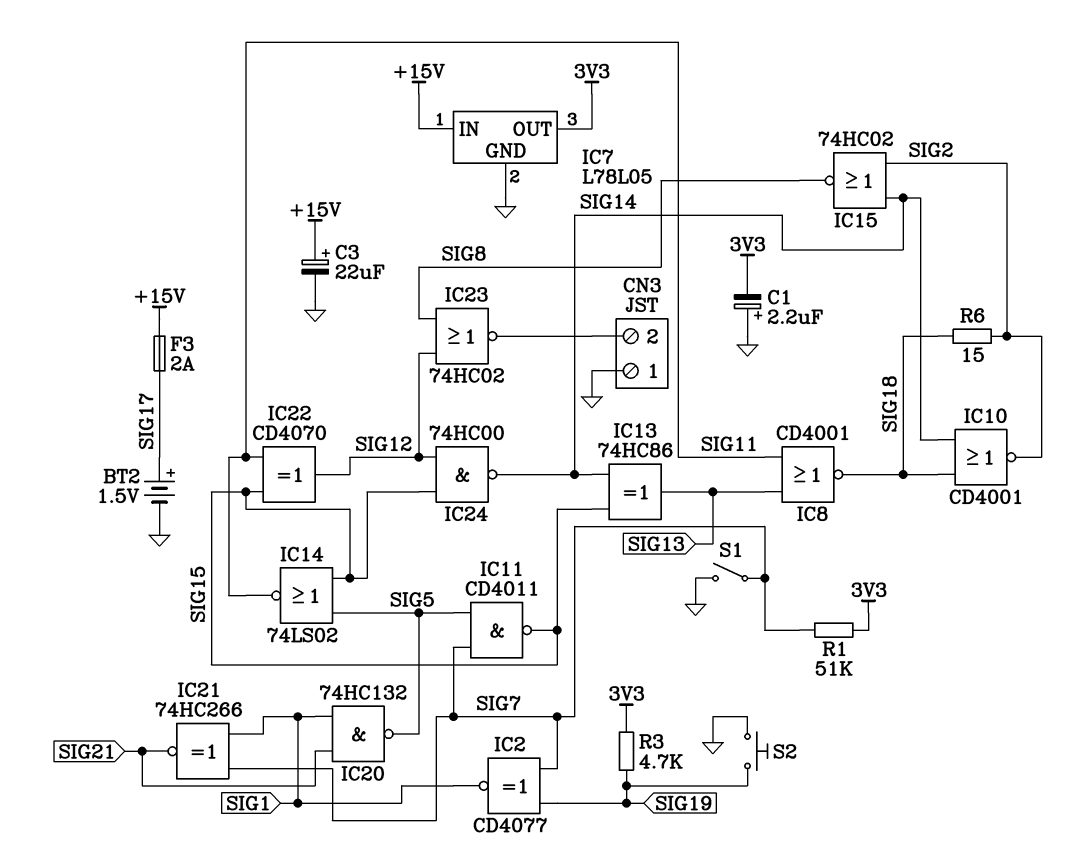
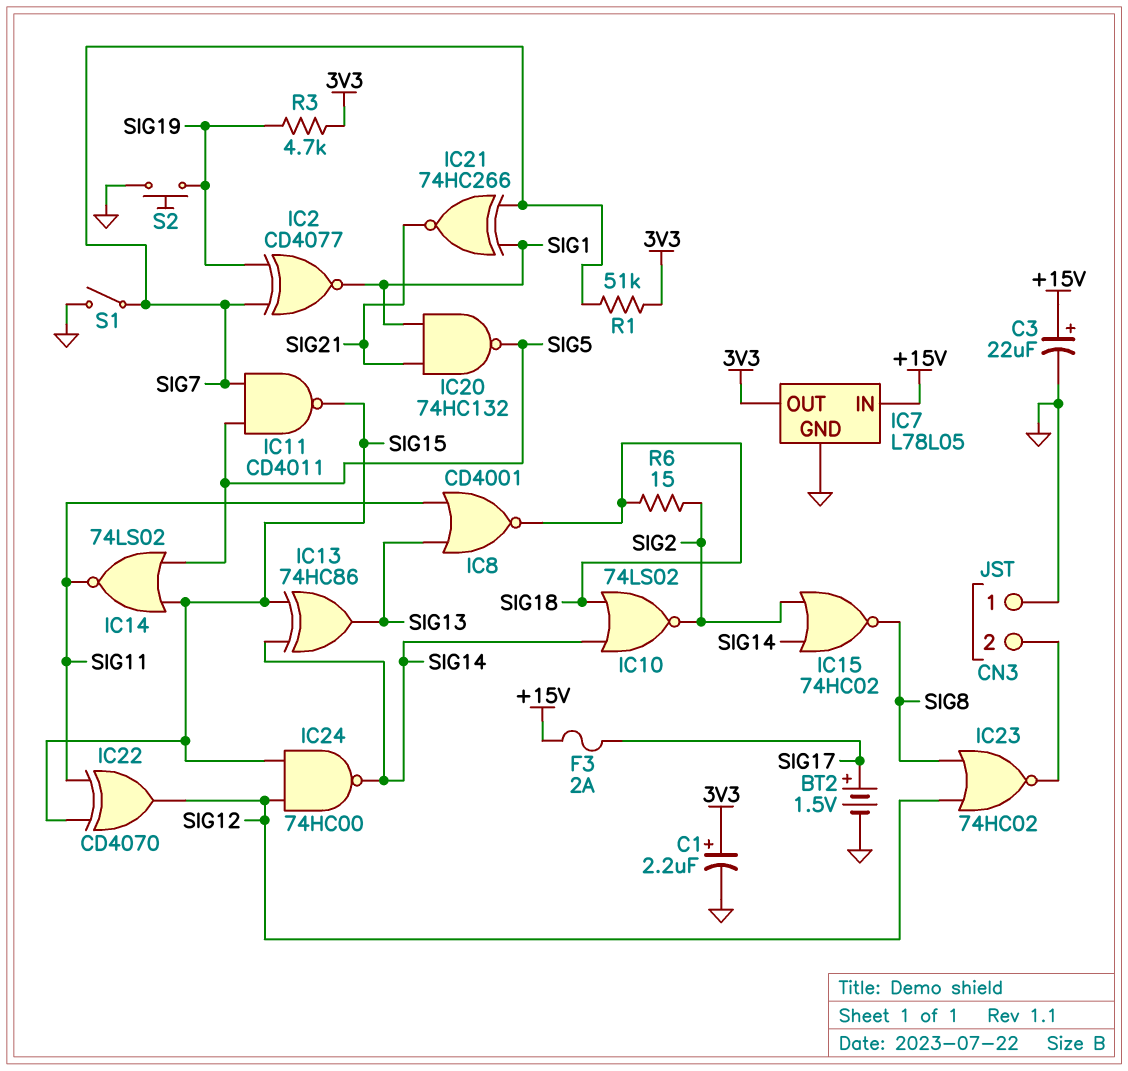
C1: 2.2uF (plus GND, minus 3V3) -> 2.2uF (plus 3V3, minus GND)
IC10: NOR CD4001 (in SIG14, in SIG18, out SIG2) -> NOR 74LS02 (in SIG14, in SIG18, out SIG2)

